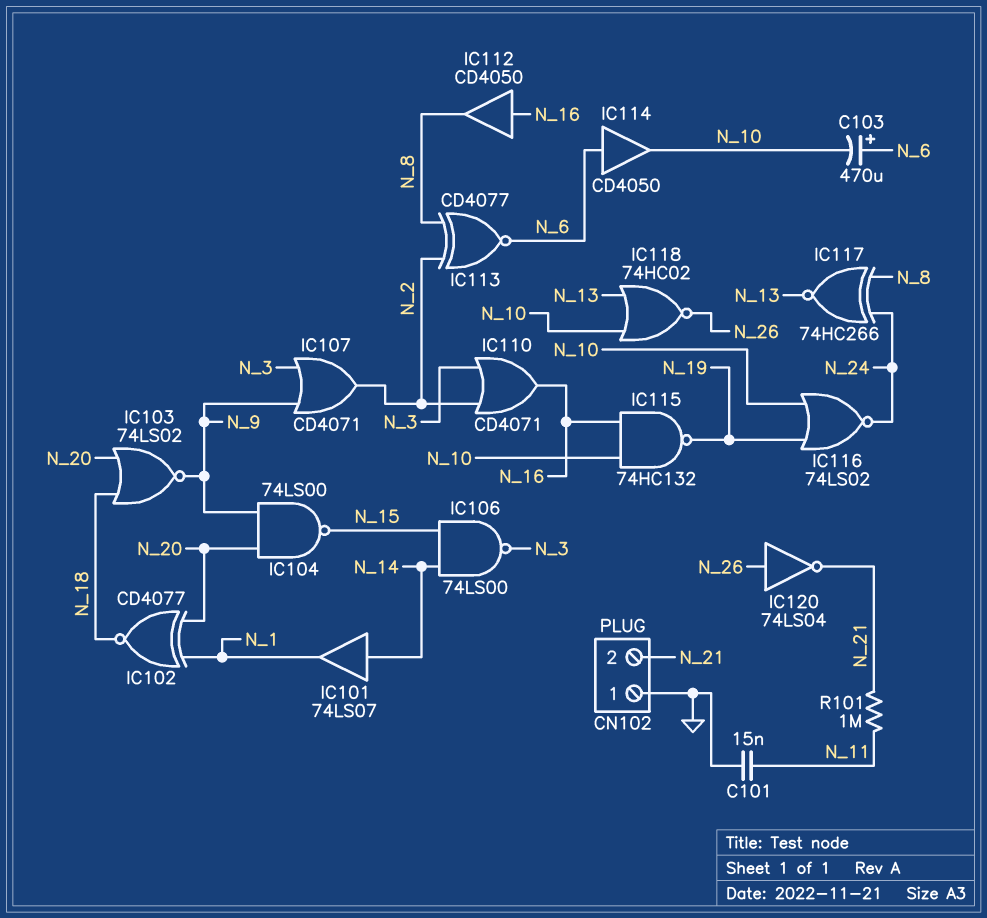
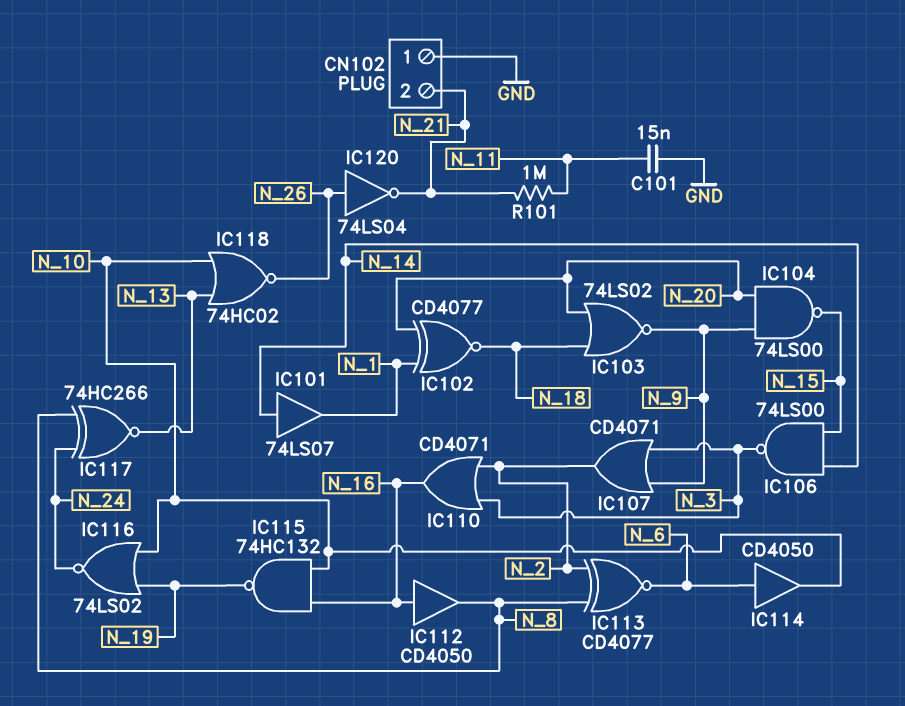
C103: 470uF (plus N_6, minus N_10) -> none

